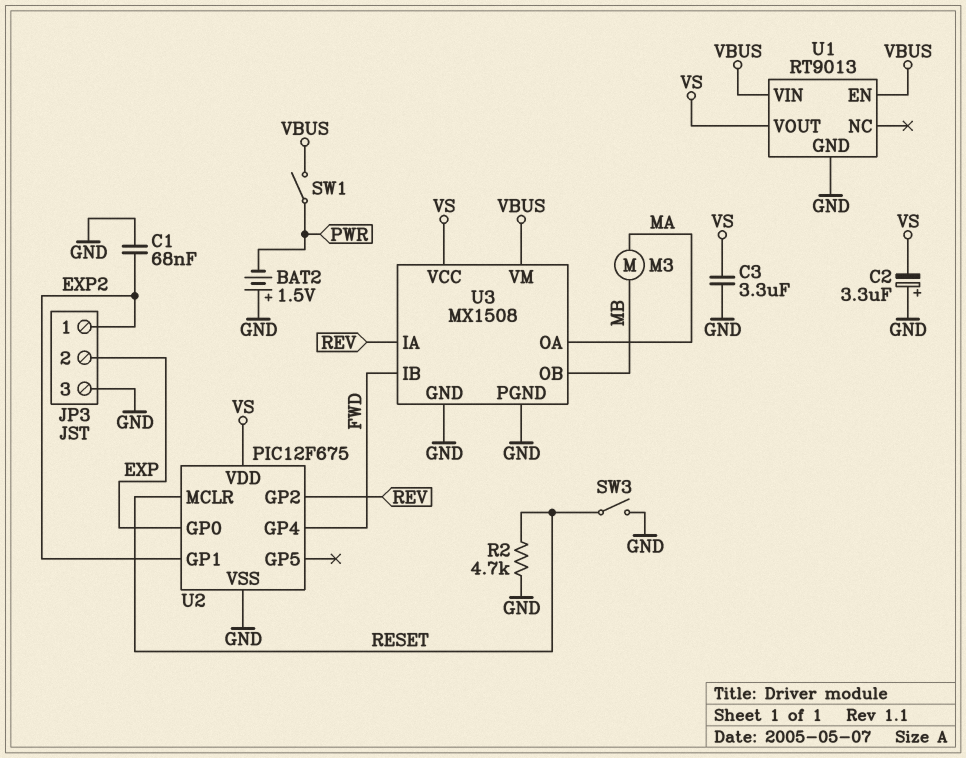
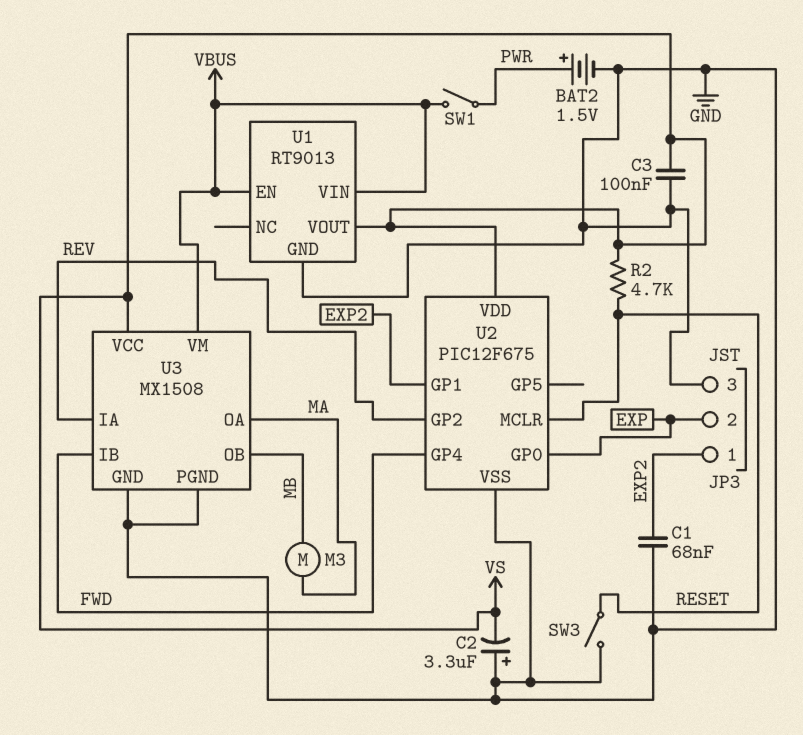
BAT2: 1.5V (plus GND, minus PWR) -> 1.5V (plus PWR, minus GND)
C3: 3.3uF (GND, VS) -> 100nF (GND, VS)
R2: 4.7k (GND, RESET) -> 4.7k (RESET, VS)

